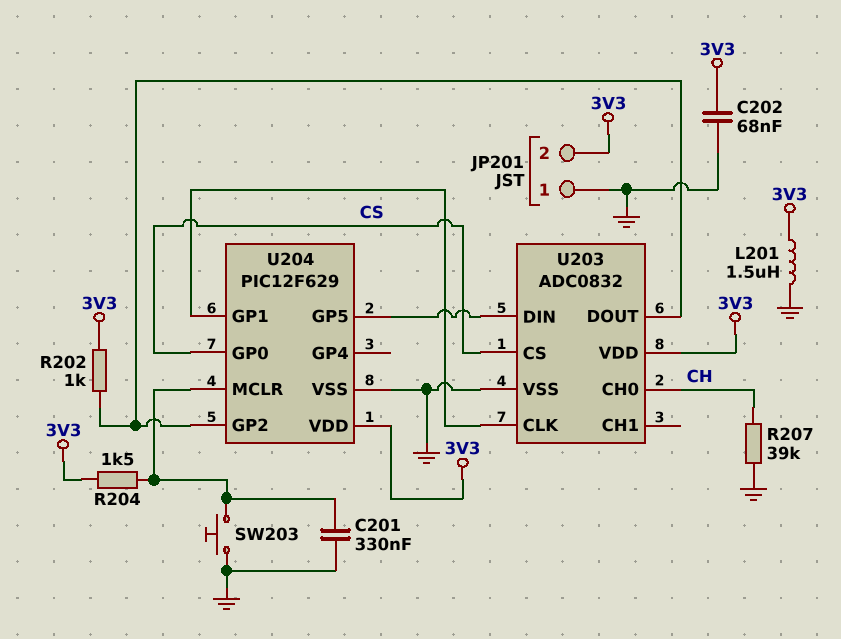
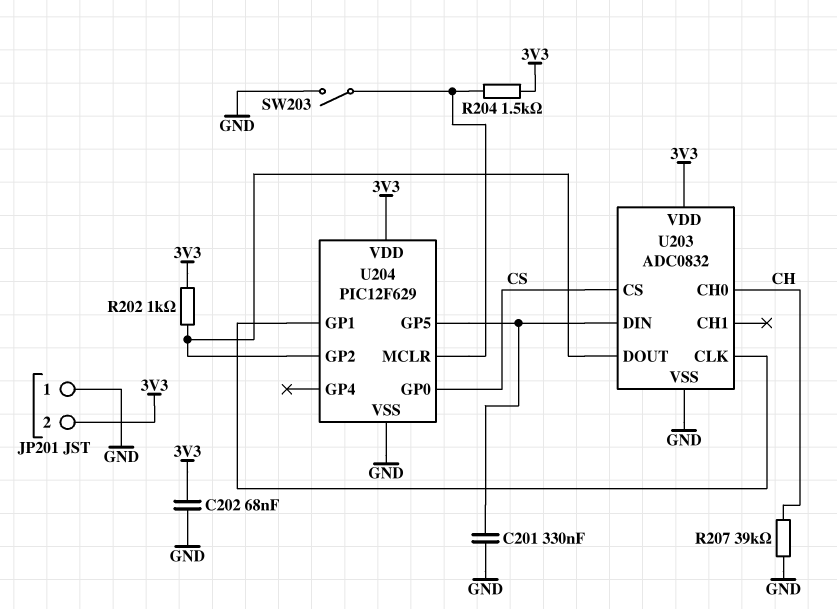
C201: 330nF (GND, U204/MCLR) -> 330nF (GND, U203/DIN)
L201: 1.5uH (3V3, GND) -> none
SW203: button (GND, U204/MCLR) -> switch (GND, U204/MCLR)

